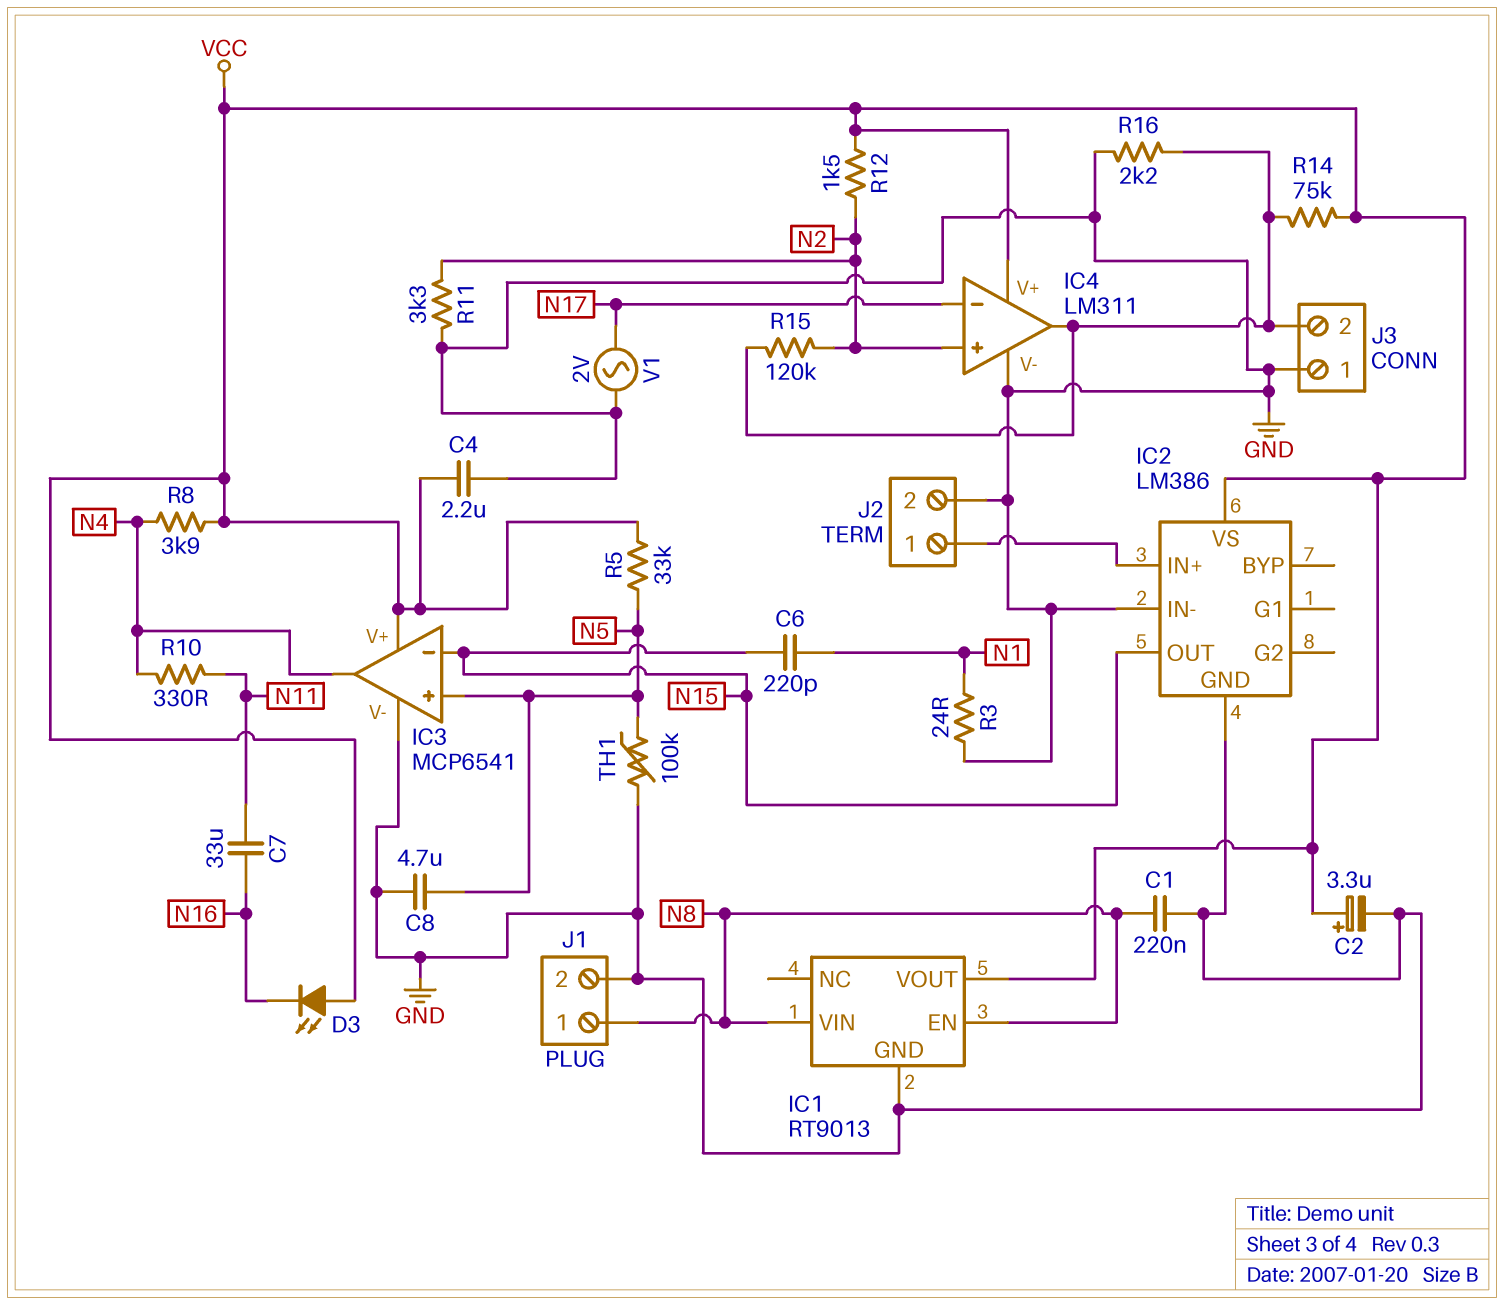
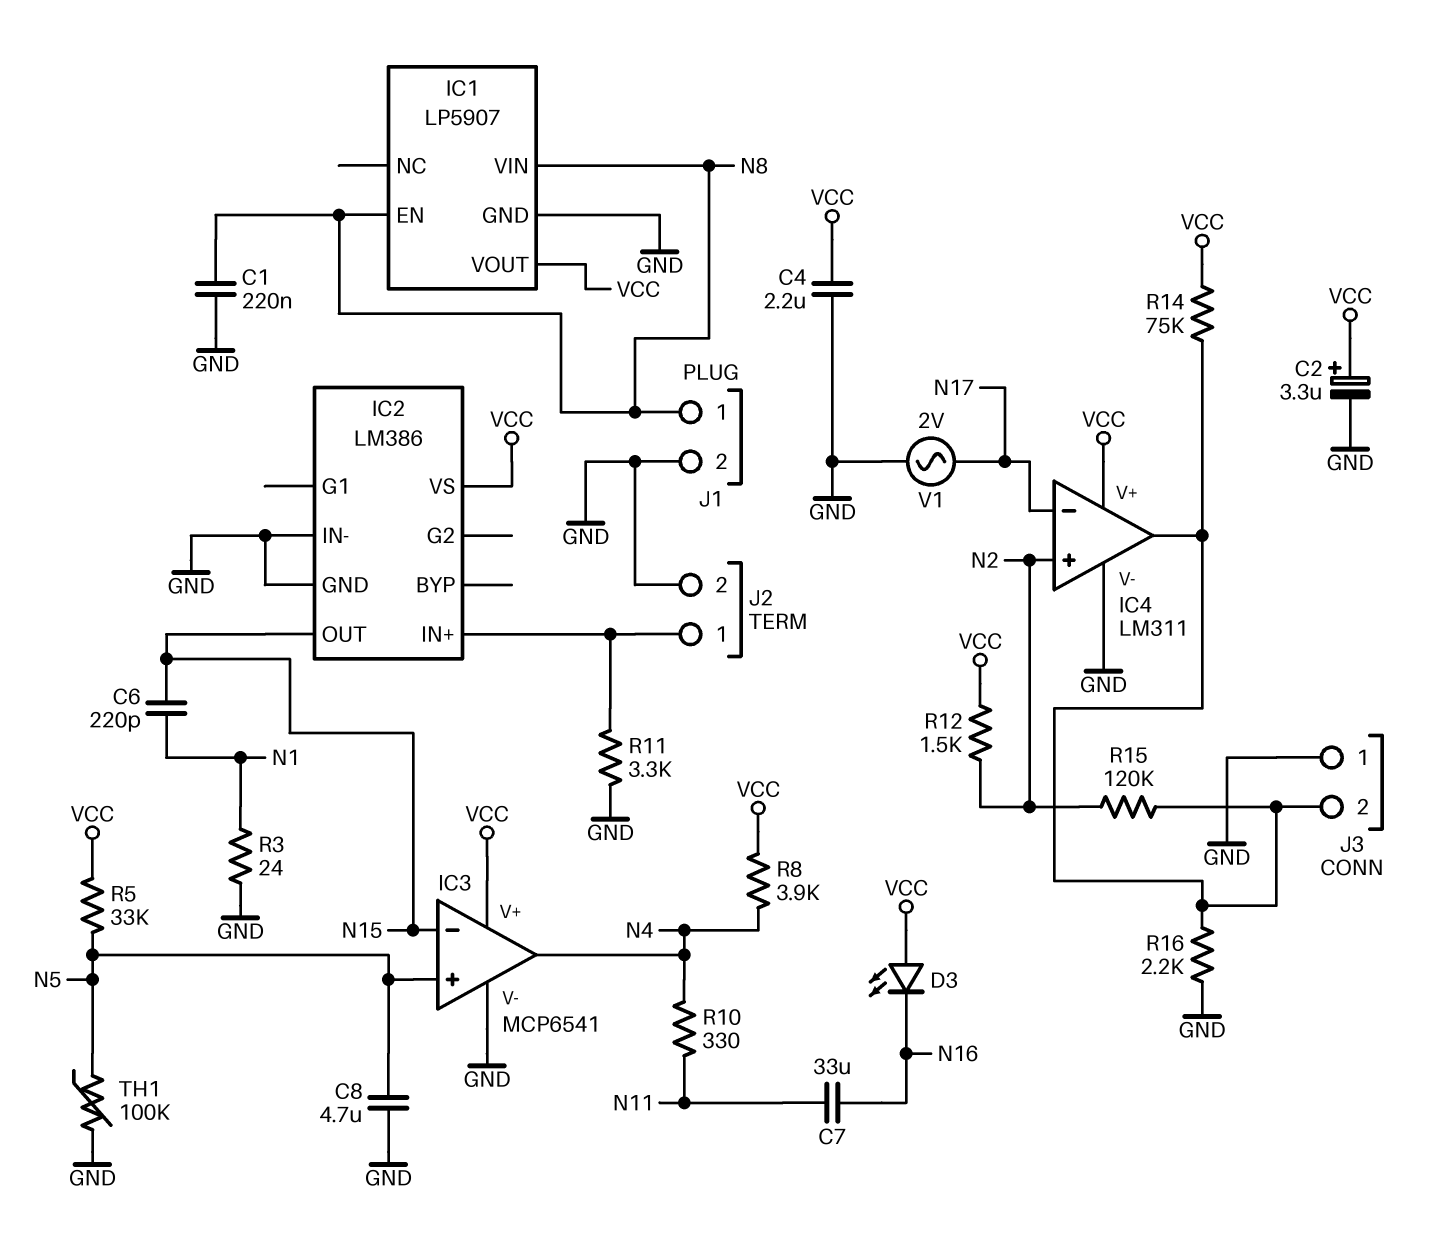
IC1: RT9013 -> LP5907
R11: 3.3k (GND, N2) -> 3.3k (GND, IC2/IN+)

